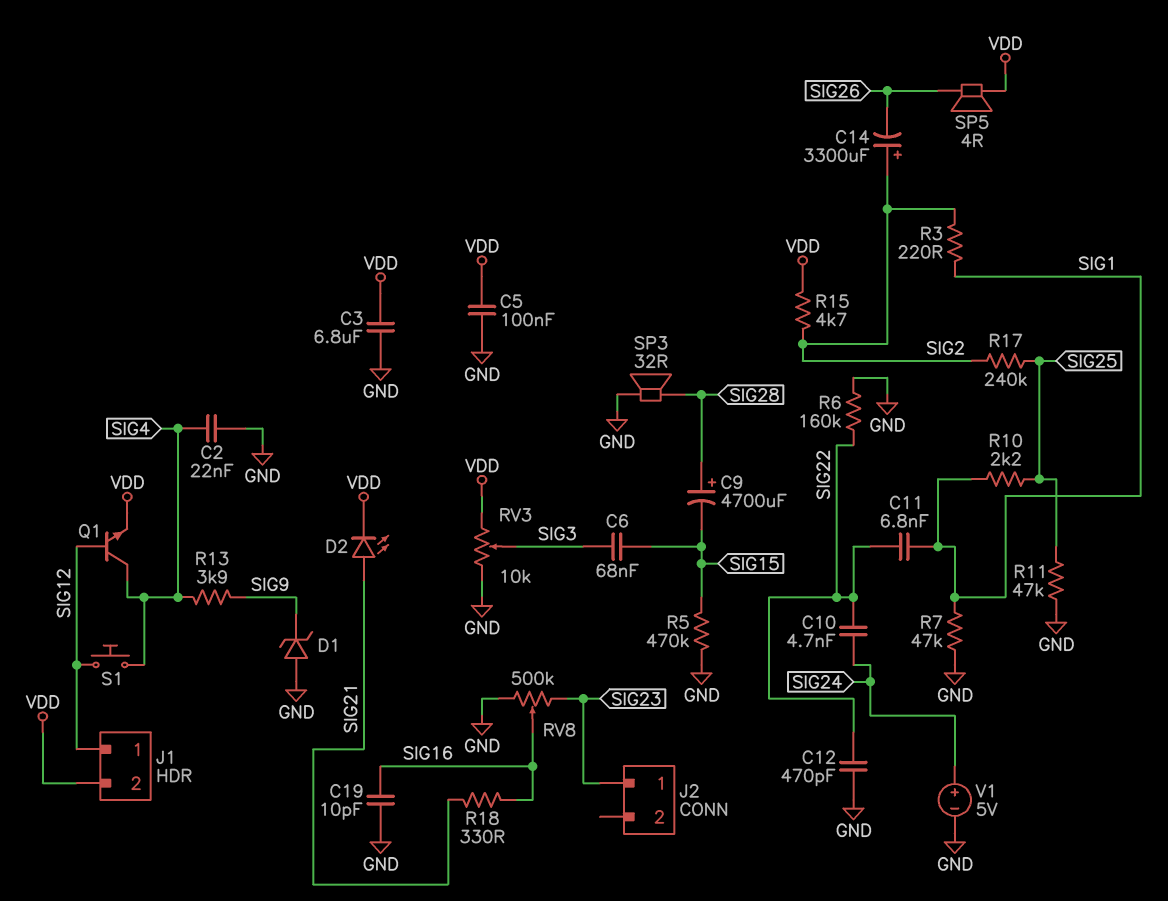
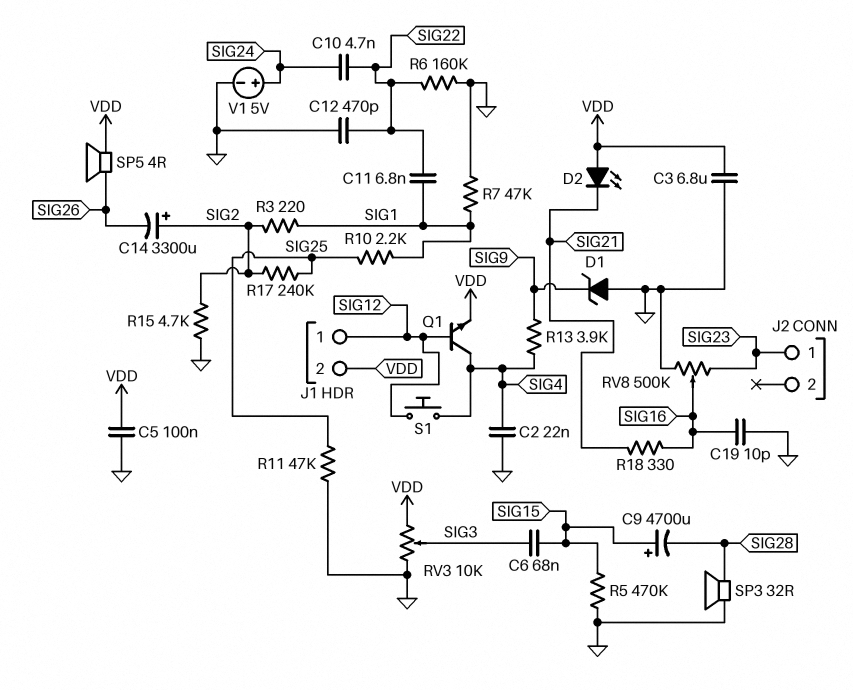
C9: 4700uF (plus SIG28, minus SIG15) -> 4700uF (plus SIG15, minus SIG28)
D2: LED (A SIG21, K VDD) -> LED (A VDD, K SIG21)
R15: 4.7k (SIG2, VDD) -> 4.7k (GND, SIG2)

